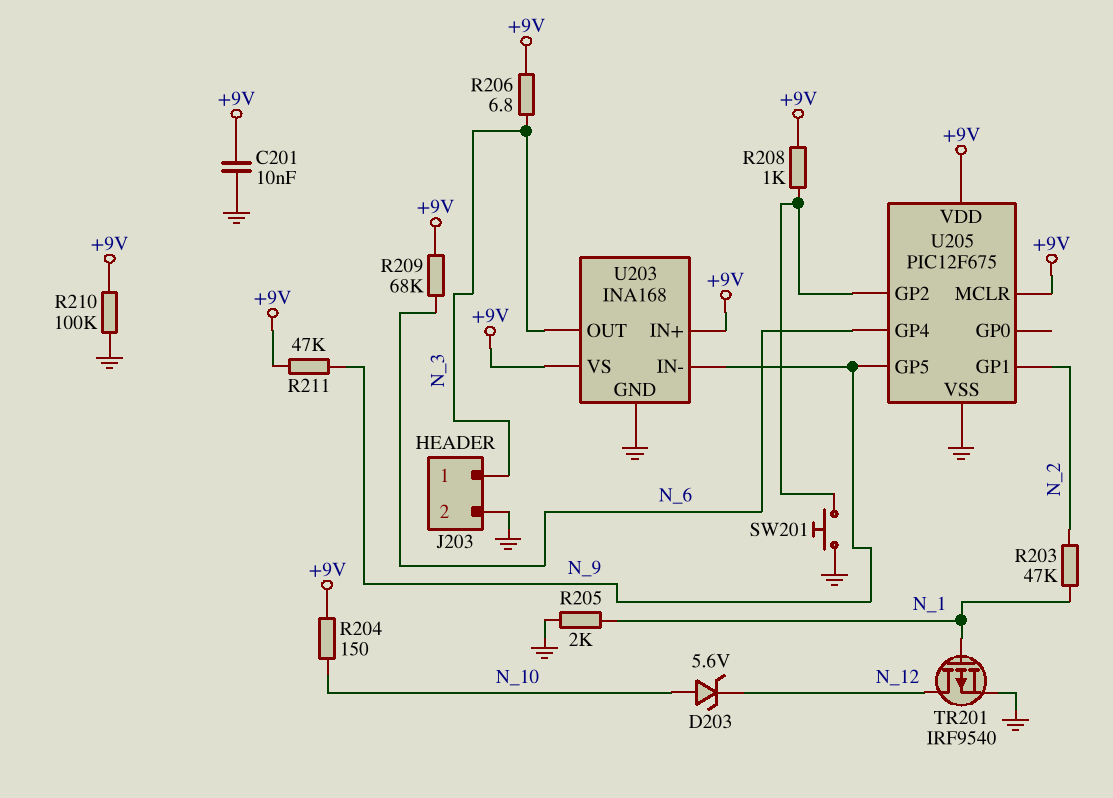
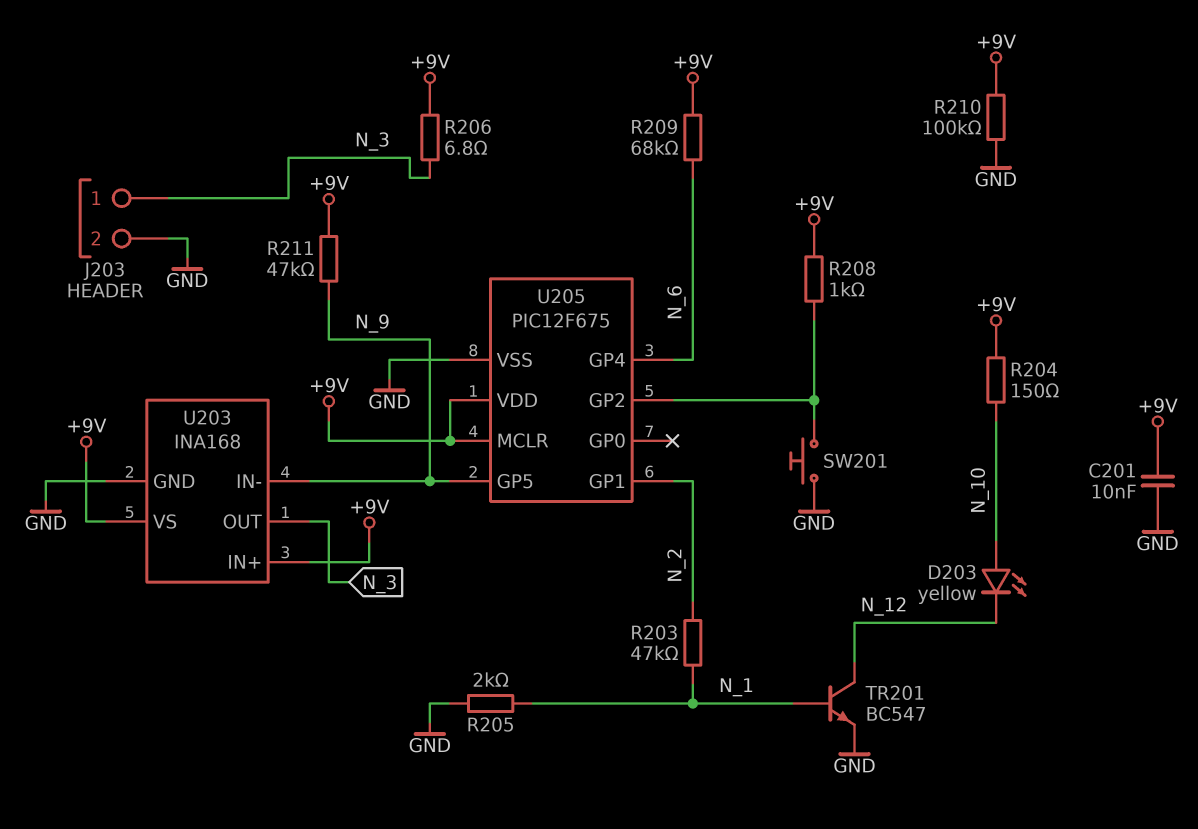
D203: zener 5.6V (A N_10, K N_12) -> LED yellow (A N_10, K N_12)
TR201: PMOS IRF9540 (G N_1, D N_12, S GND) -> NPN BC547 (B N_1, C N_12, E GND)

